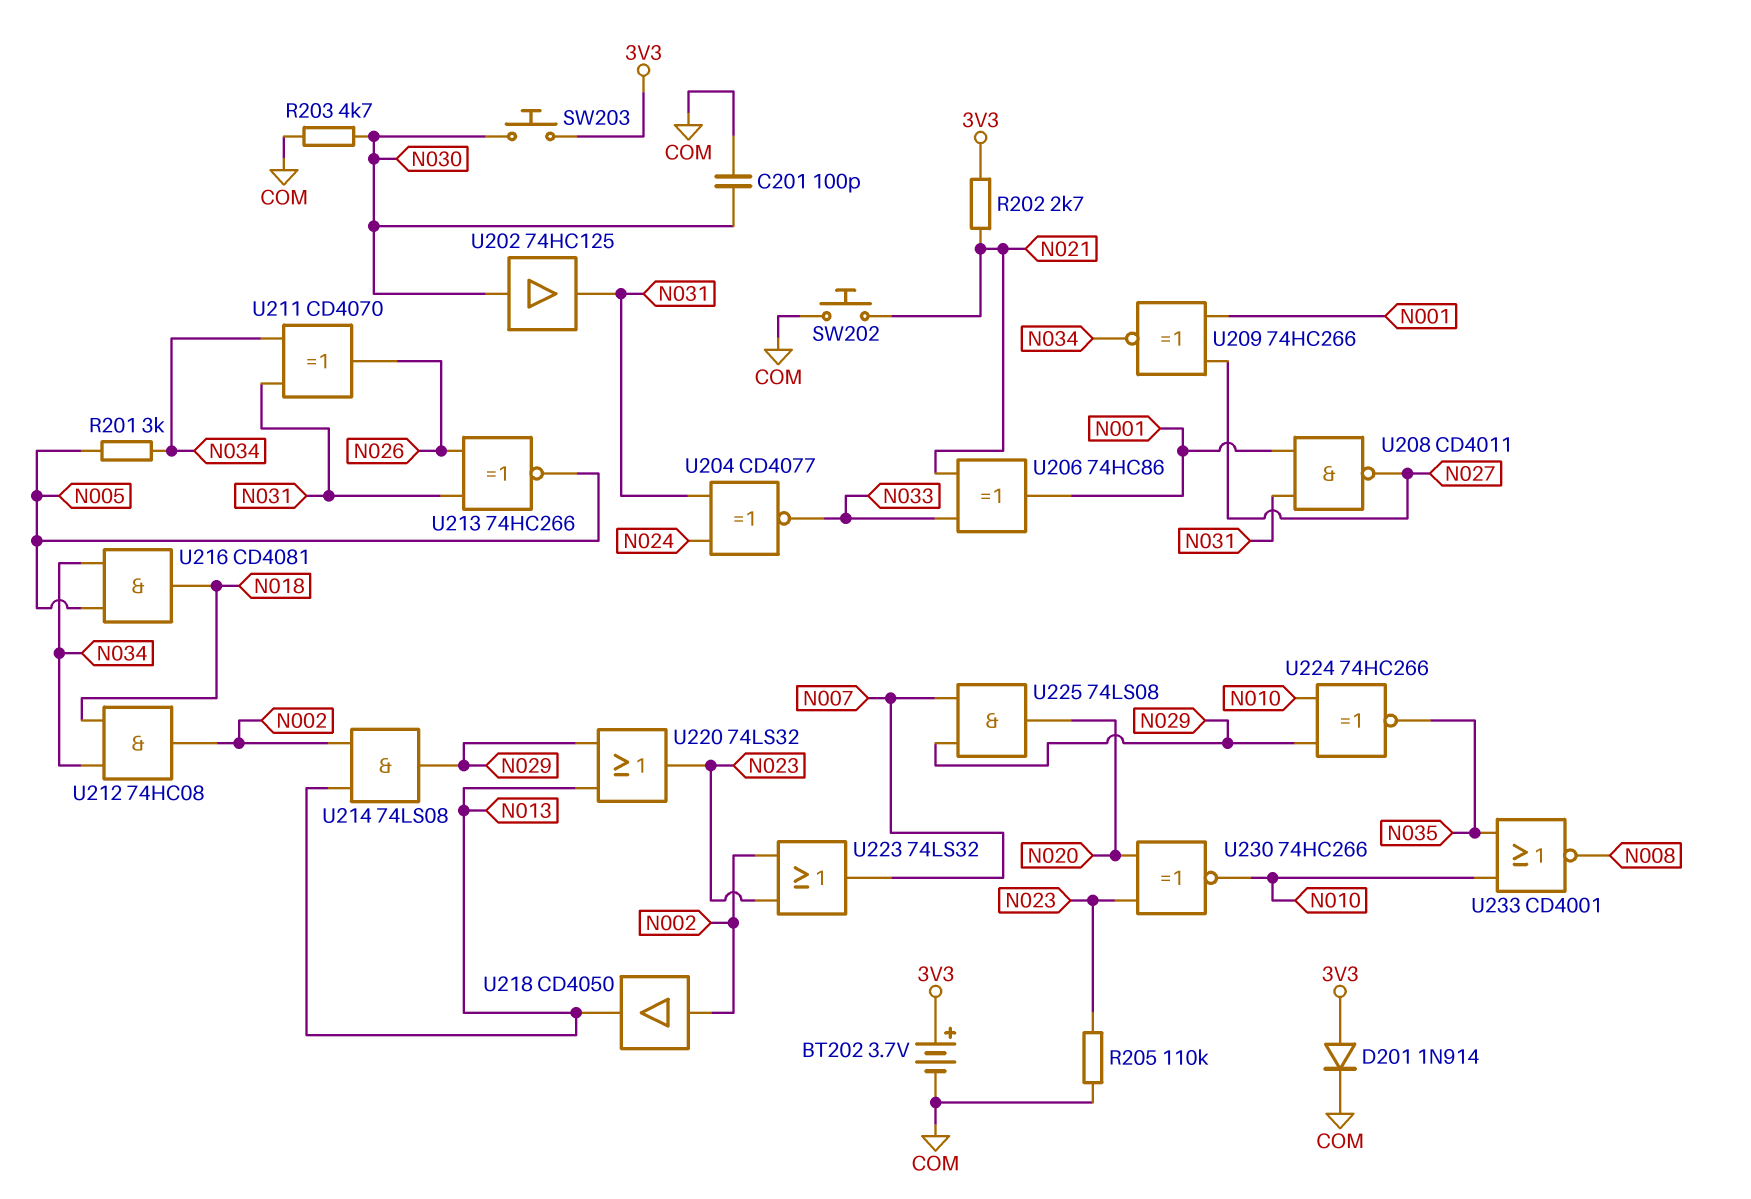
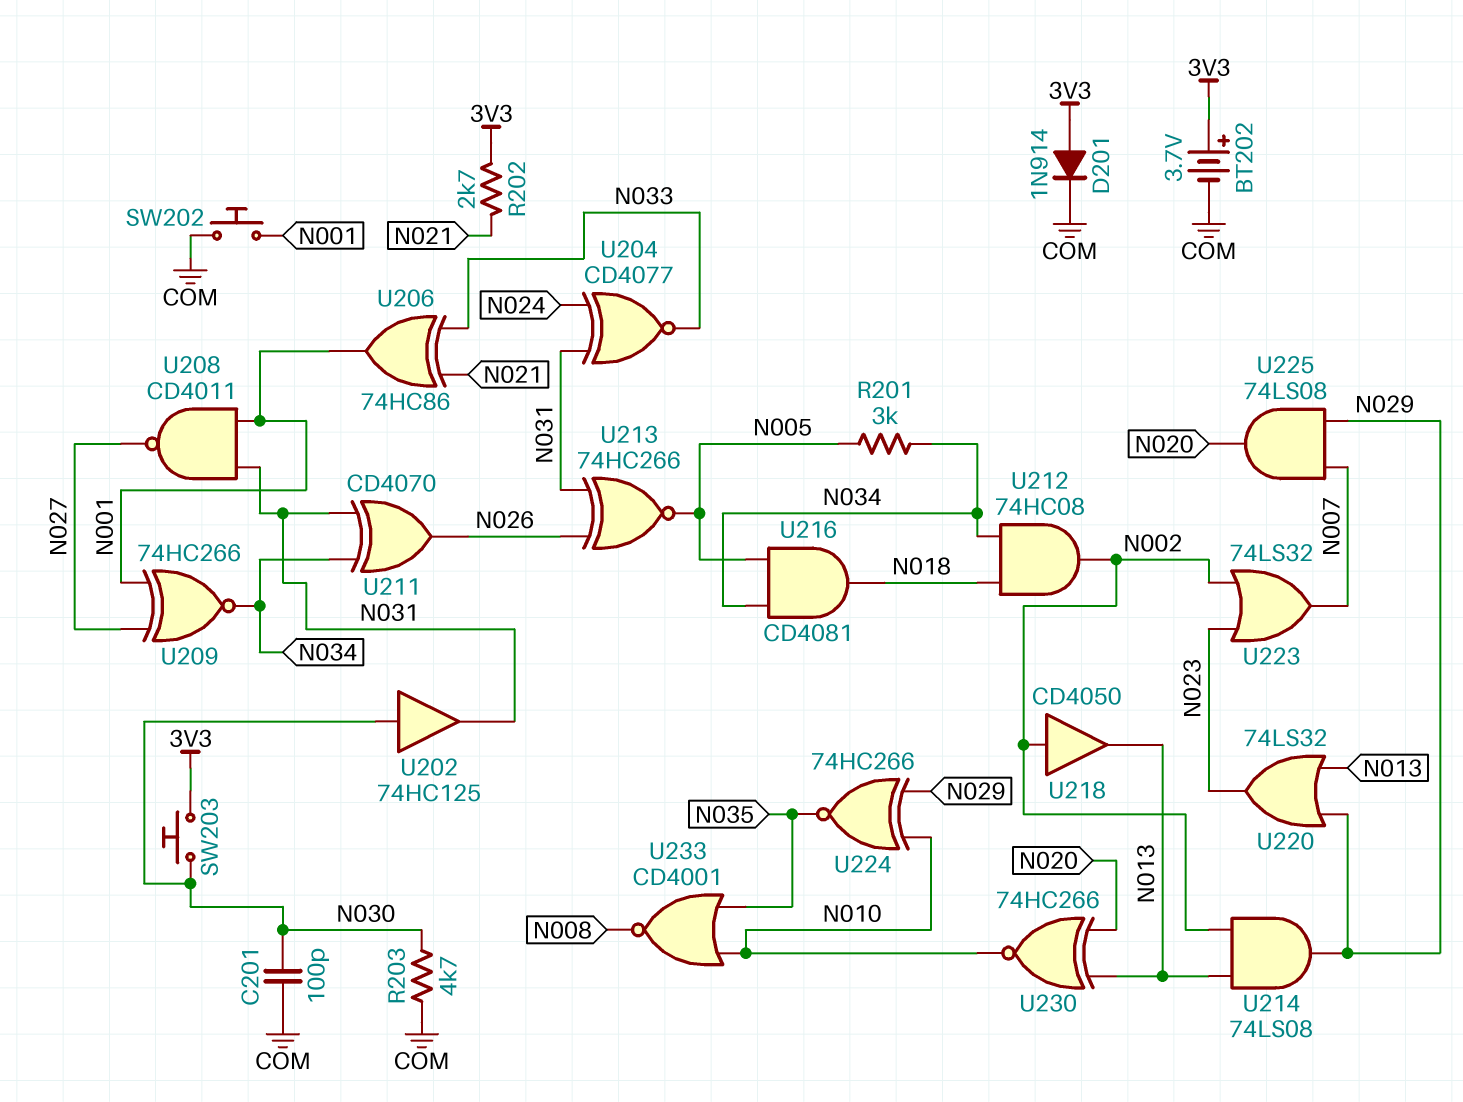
R205: 110k (COM, N023) -> none
SW202: button (COM, N021) -> button (COM, N001)
U230: XNOR 74HC266 (in N020, in N023, out N010) -> XNOR 74HC266 (in N013, in N020, out N010)

